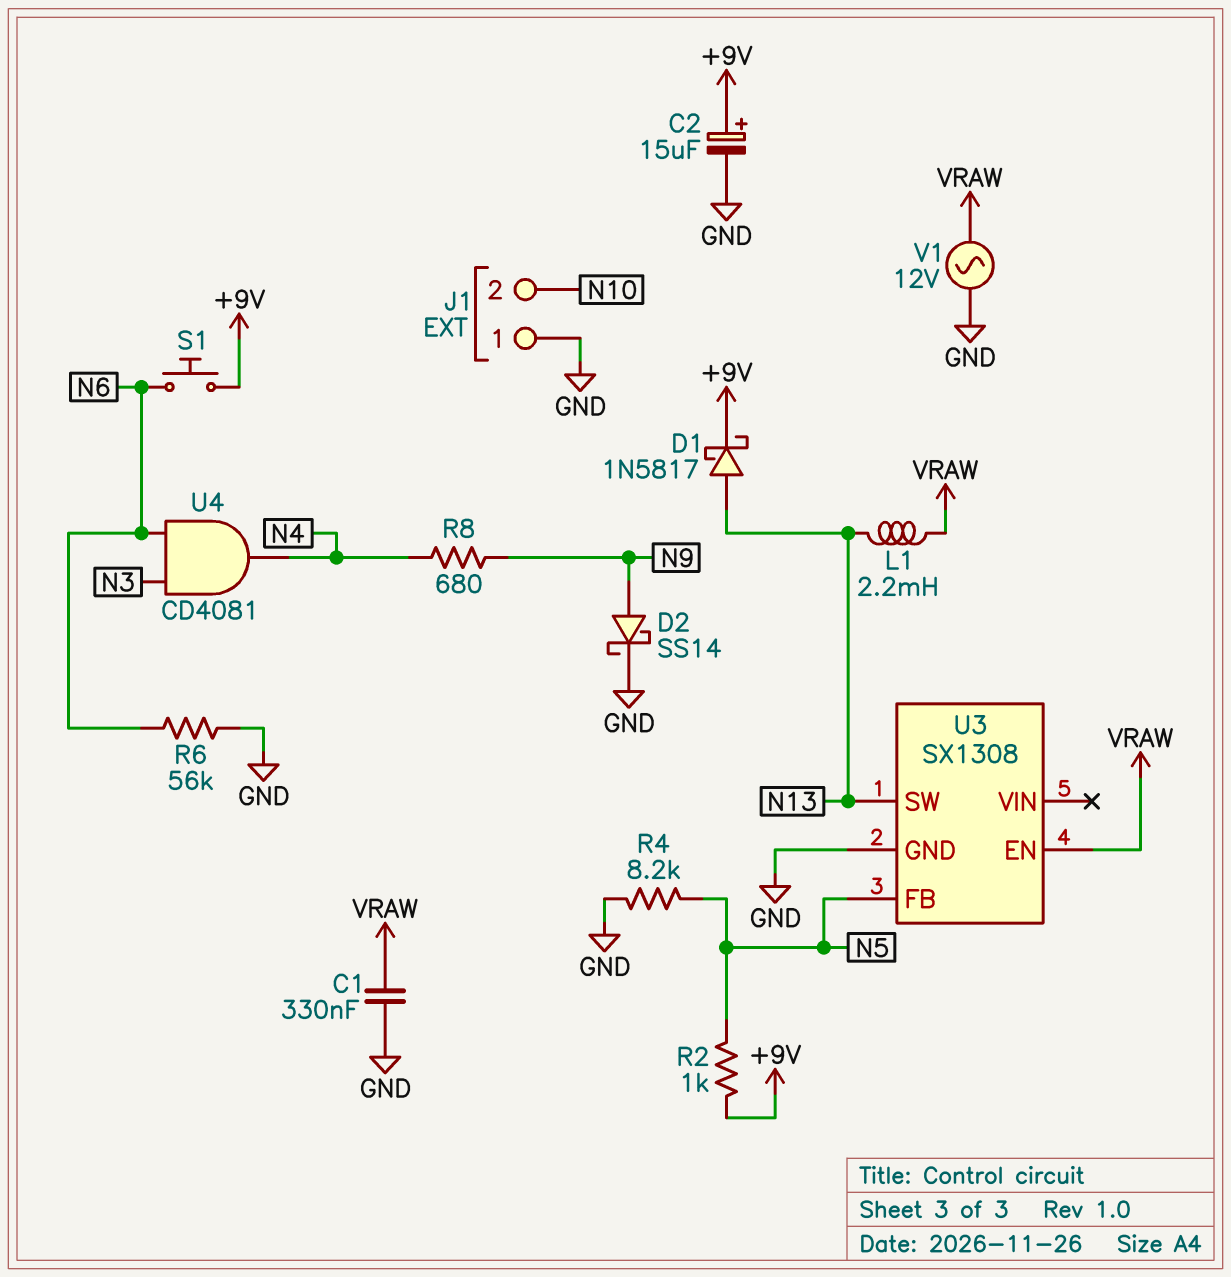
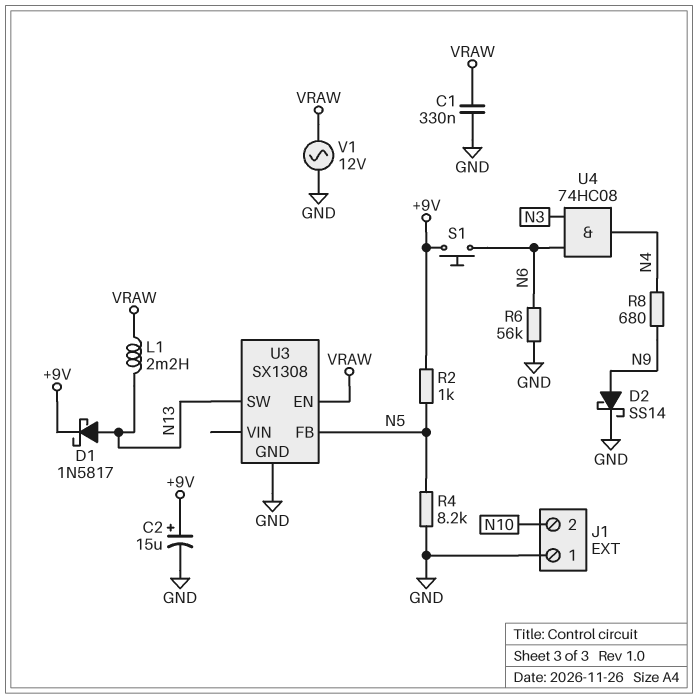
U4: AND CD4081 (in N3, in N6, out N4) -> AND 74HC08 (in N3, in N6, out N4)

